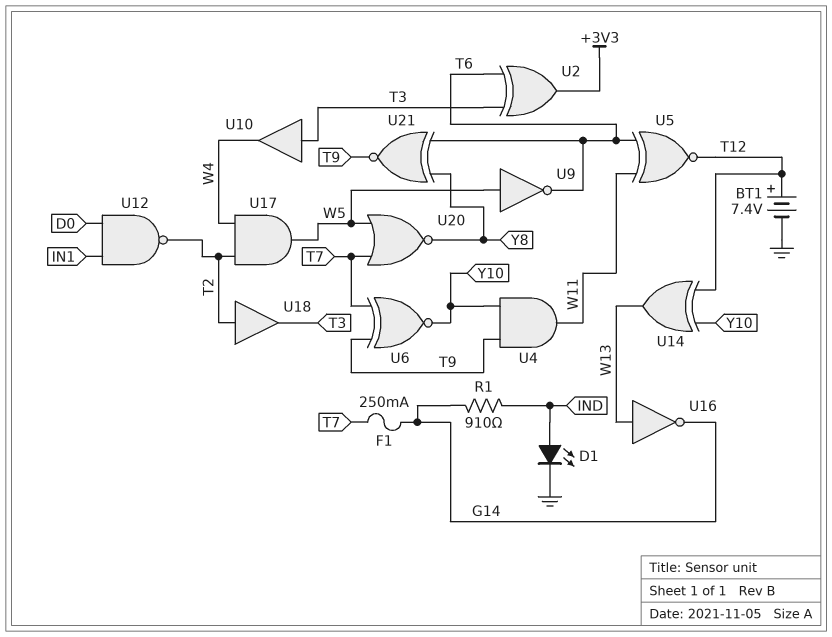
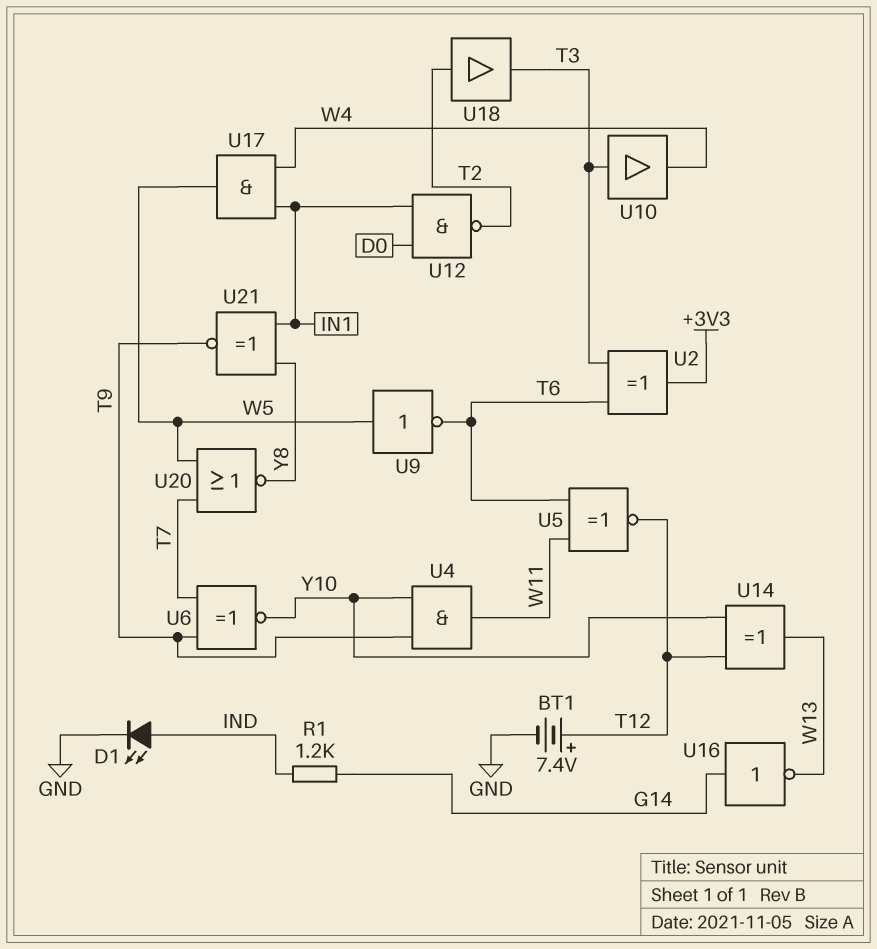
F1: 250mA (G14, T7) -> none
R1: 910 (G14, IND) -> 1.2k (G14, IND)
U16: NOT (in W13, out G14) -> NOT (in G14, out W13)
U17: AND (in T2, in W4, out W5) -> AND (in IN1, in W4, out W5)
U21: XNOR (in T6, in Y8, out T9) -> XNOR (in IN1, in Y8, out T9)

